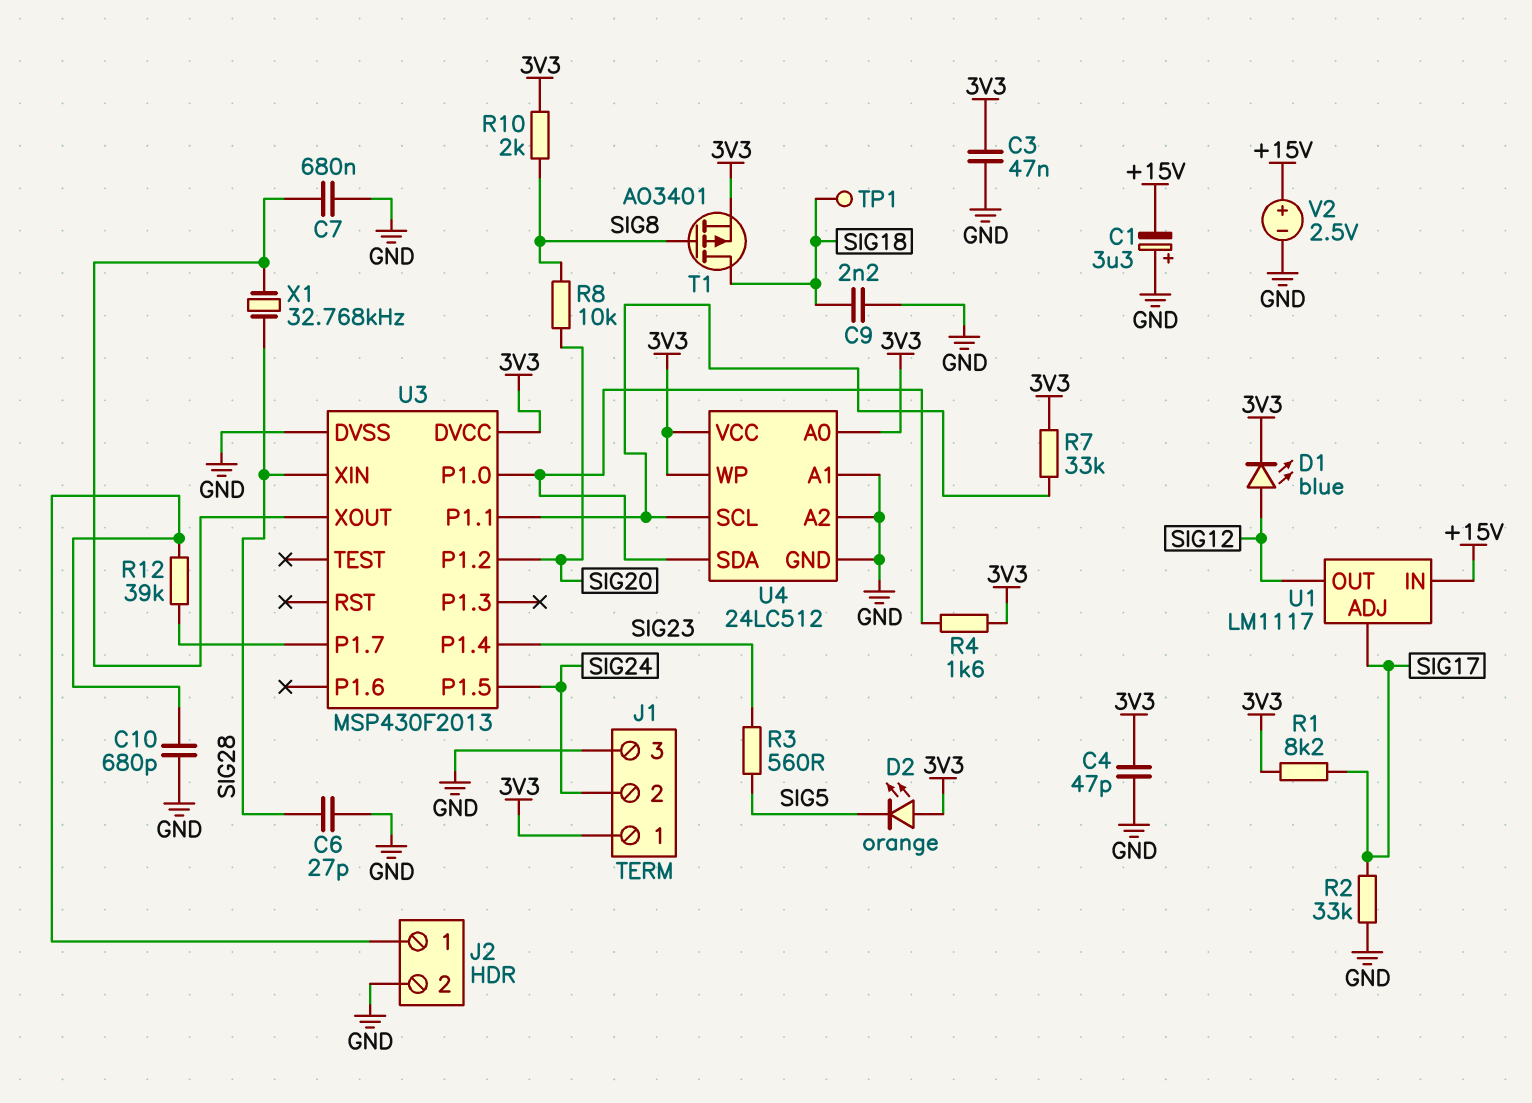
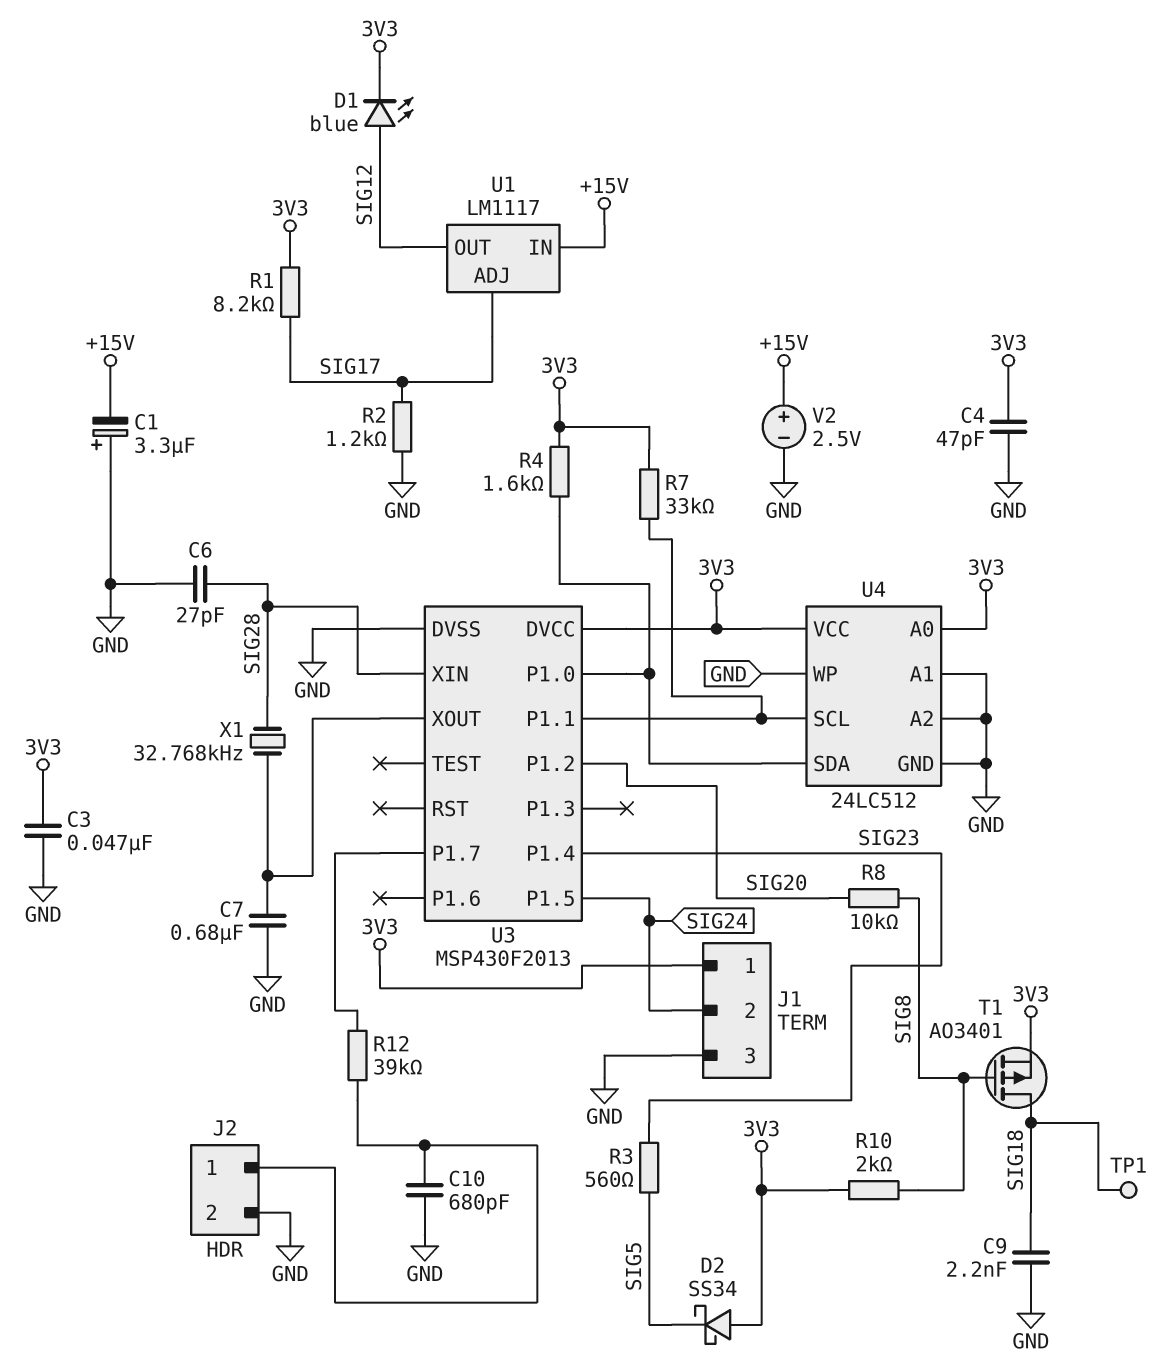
D2: LED orange (A 3V3, K SIG5) -> schottky SS34 (A 3V3, K SIG5)
R2: 33k (GND, SIG17) -> 1.2k (GND, SIG17)
U4 pin WP: 3V3 -> GND

